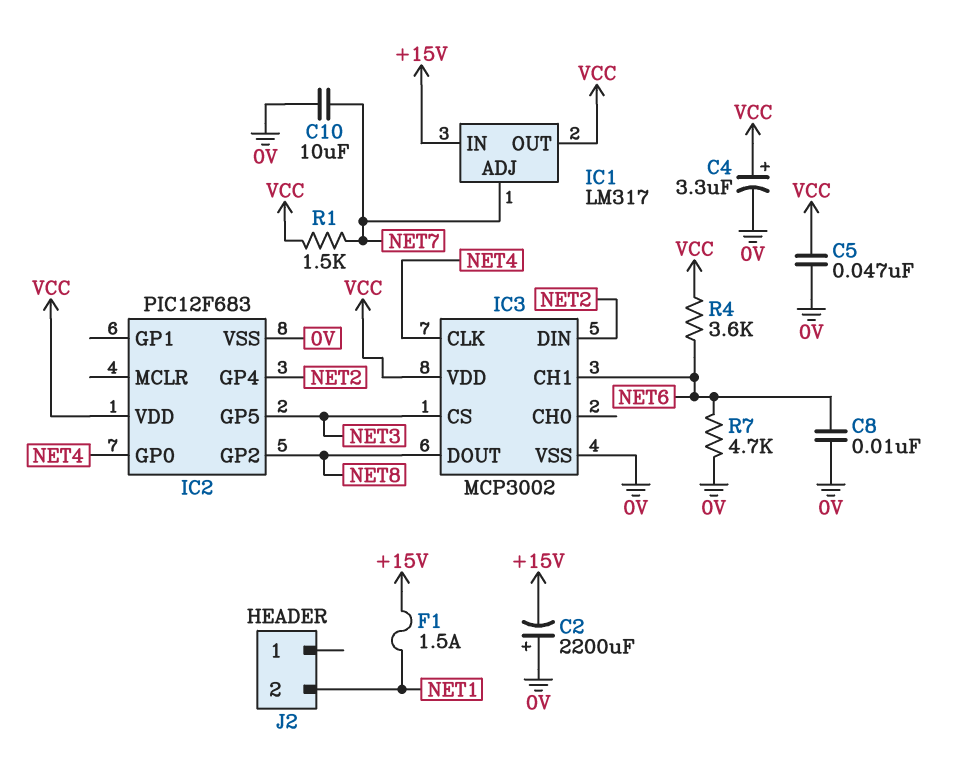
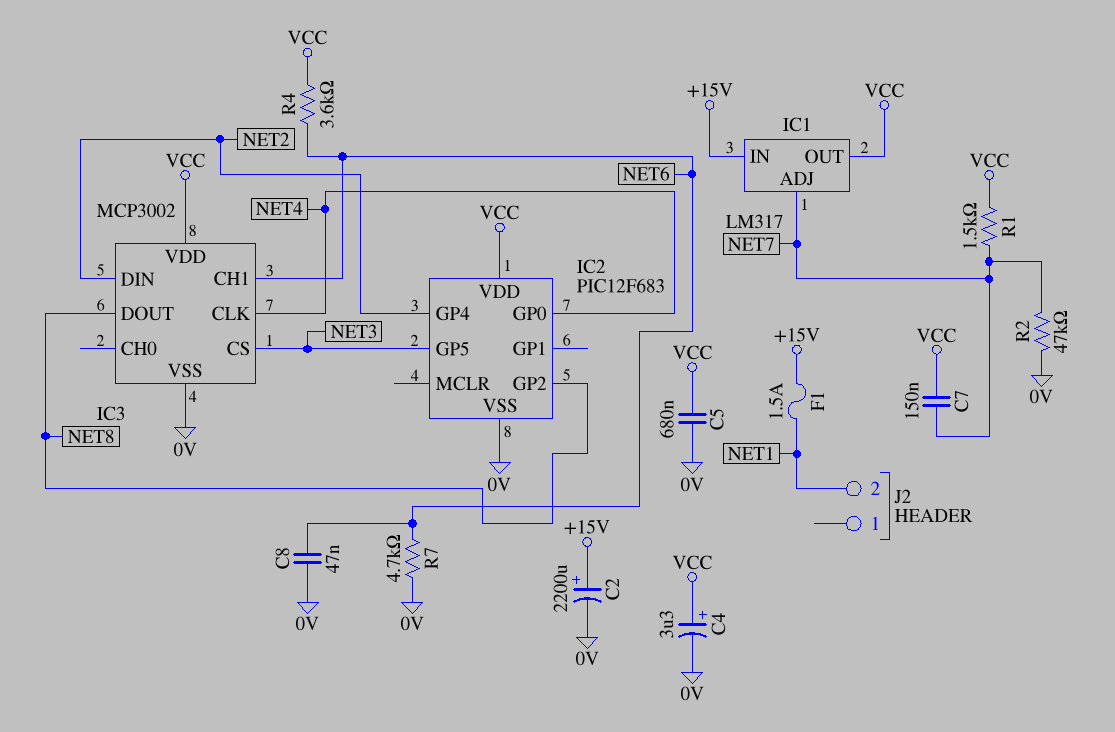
C2: 2200uF (plus 0V, minus +15V) -> 2200uF (plus +15V, minus 0V)
C5: 47nF (0V, VCC) -> 680nF (0V, VCC)
C7: none -> 150nF (NET7, VCC)
C8: 10nF (0V, NET6) -> 47nF (0V, NET6)
C10: 10uF (0V, NET7) -> none
R2: none -> 47k (0V, NET7)

